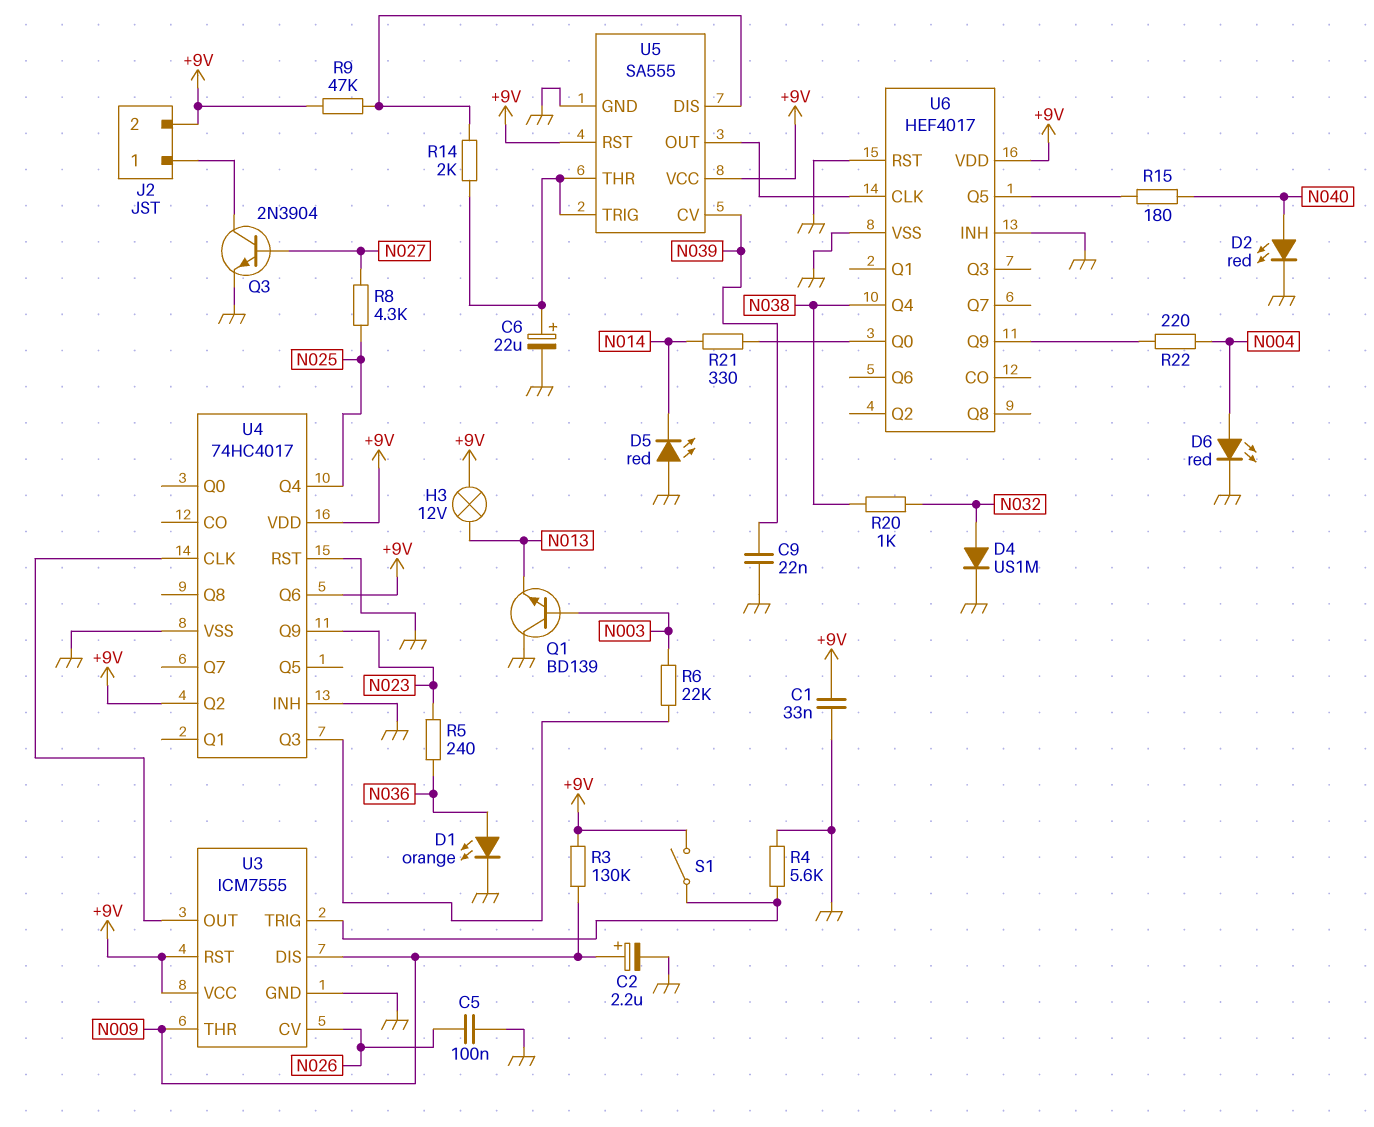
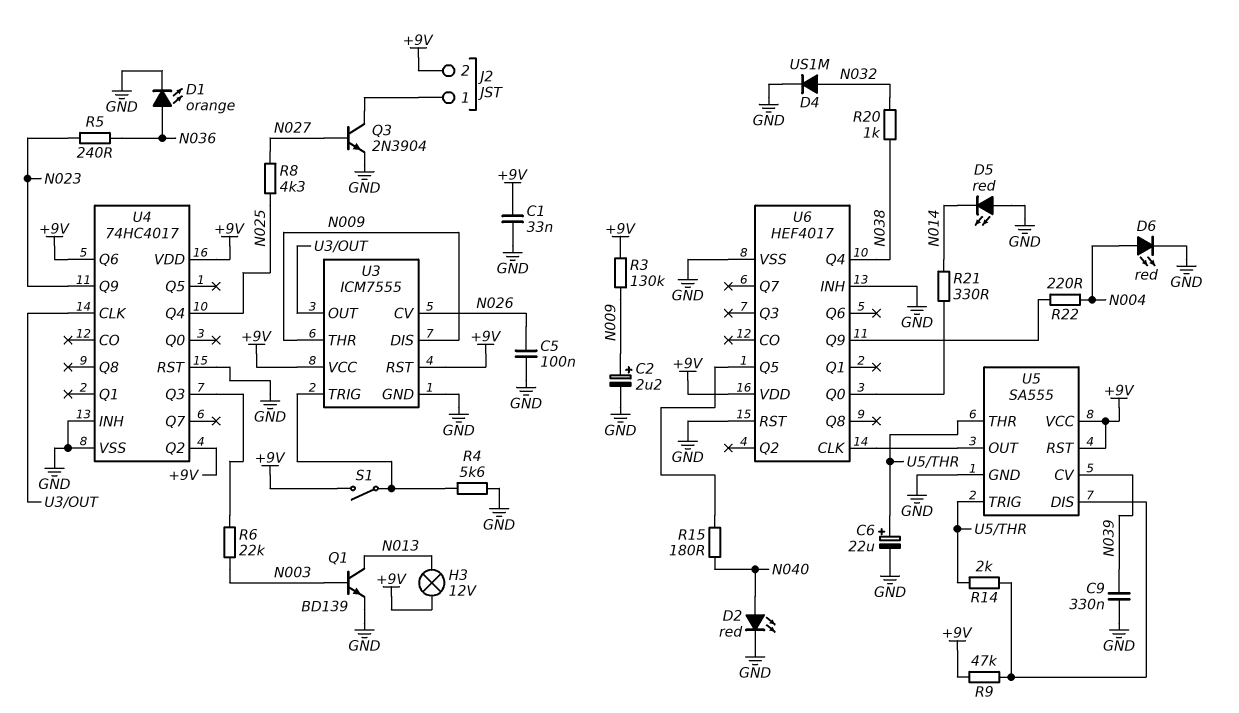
C9: 22nF (GND, N039) -> 330nF (GND, N039)
Q1: NPN BD139 (B N003, C GND, E N013) -> NPN BD139 (B N003, C N013, E GND)

